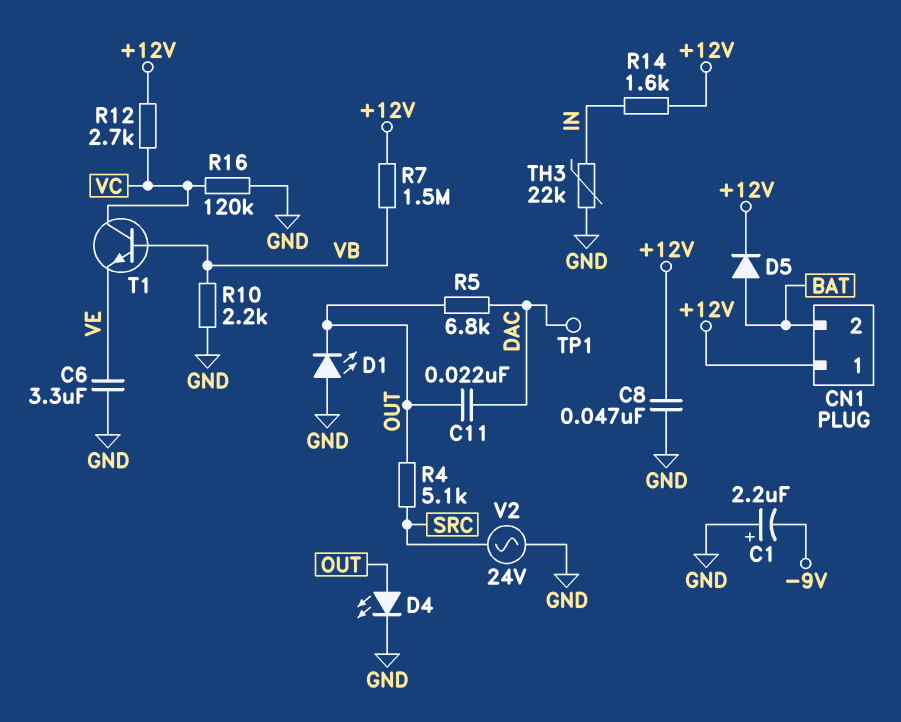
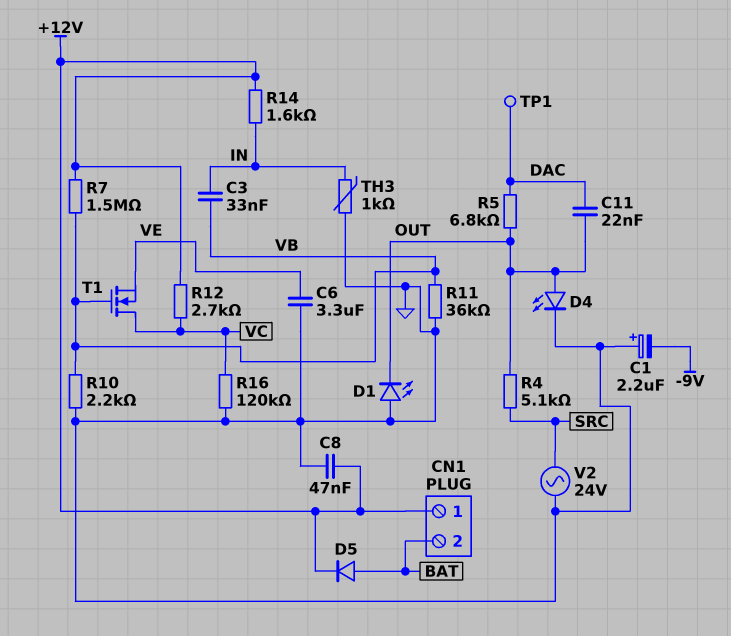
C3: none -> 33nF (IN, VB)
R11: none -> 36k (GND, VB)
T1: NPN (B VB, C VC, E VE) -> NMOS (G VB, D VC, S VE)
TH3: 22k (GND, IN) -> 1k (GND, IN)

